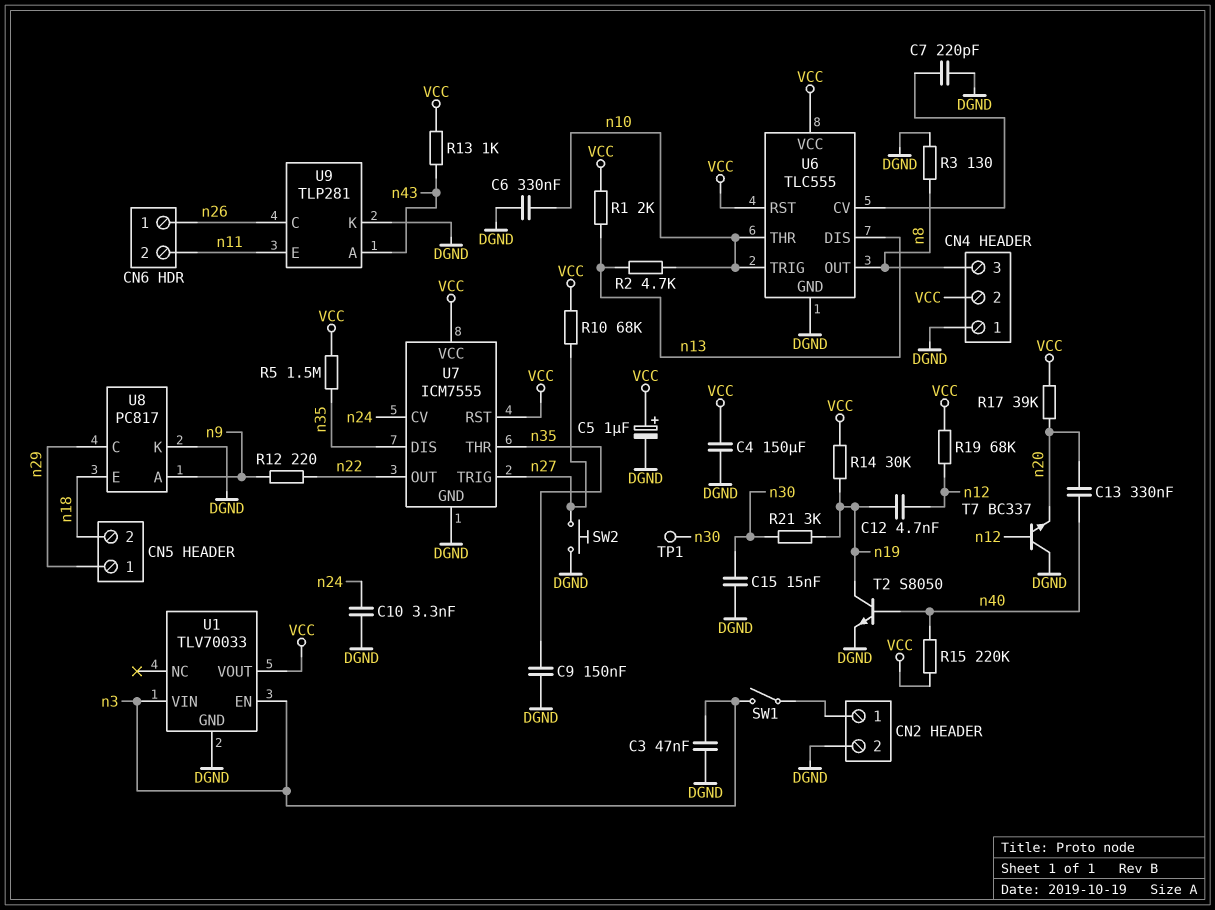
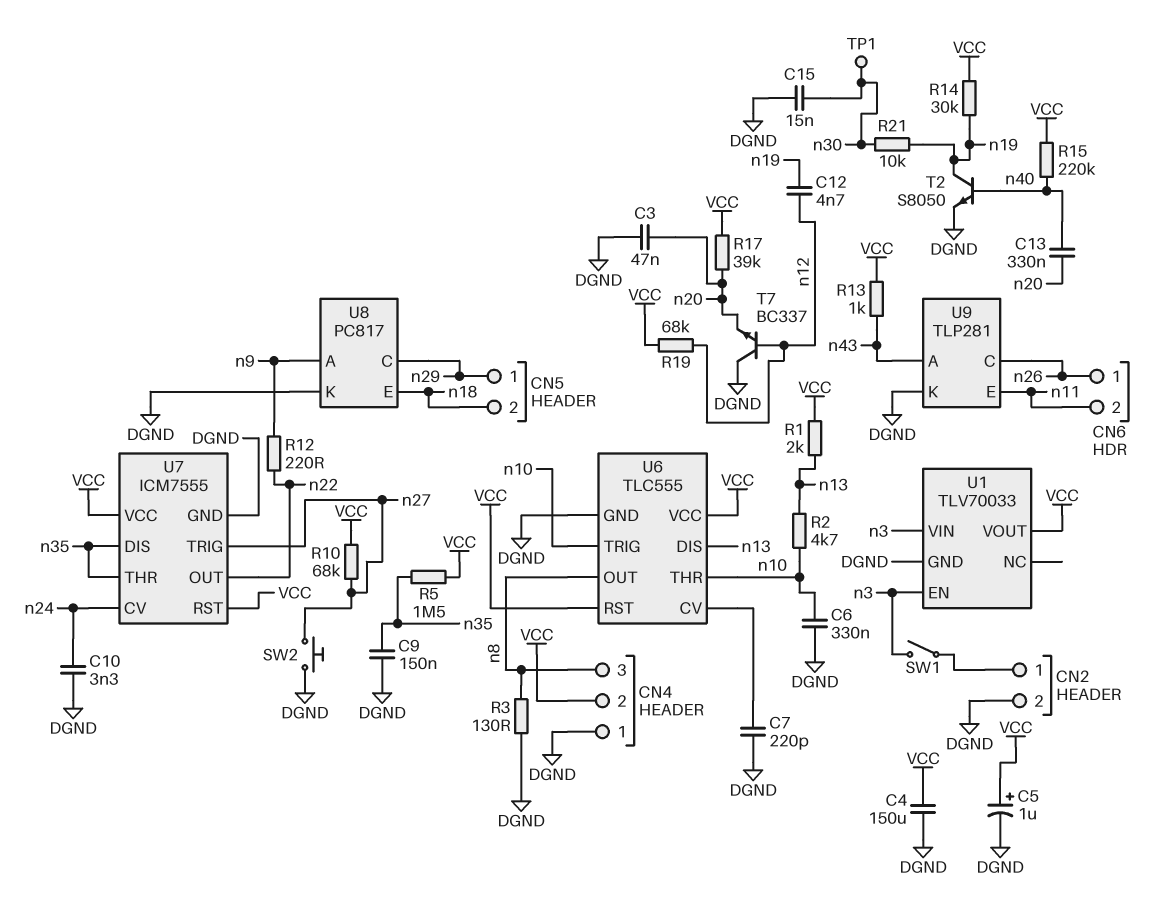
C3: 47nF (DGND, n3) -> 47nF (DGND, n20)
R21: 3k (n19, n30) -> 10k (n19, n30)

